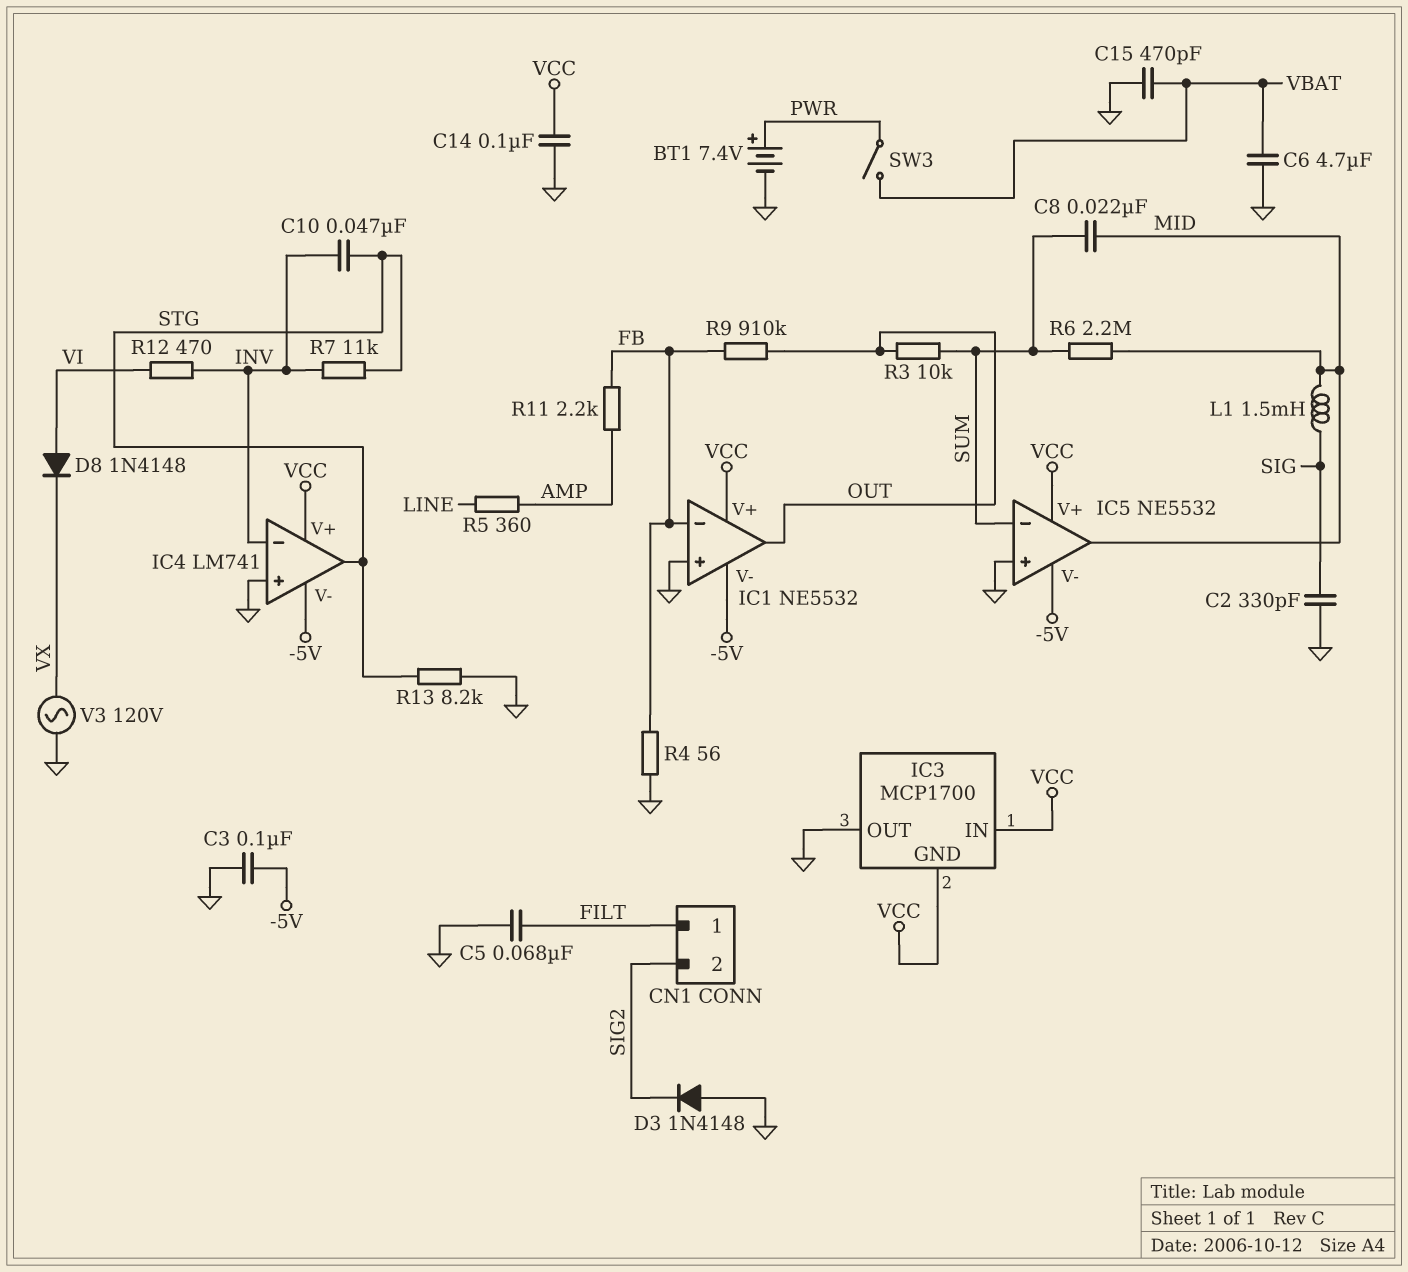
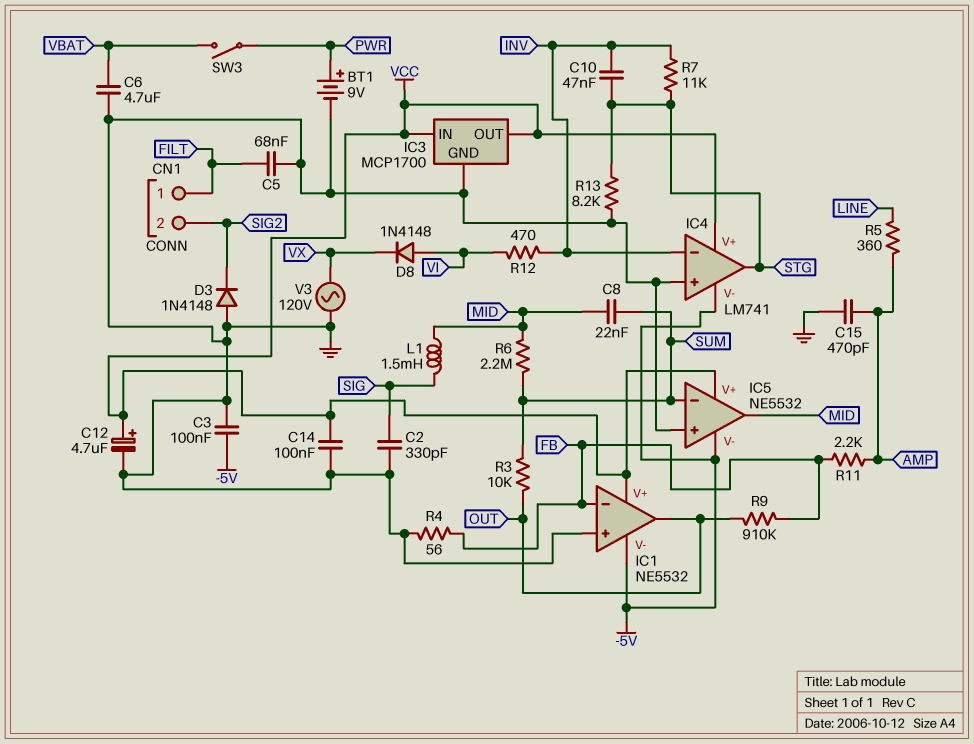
BT1: 7.4V (plus PWR, minus GND) -> 9V (plus PWR, minus GND)
C12: none -> 4.7uF (plus VCC, minus GND)
C15: 470pF (GND, VBAT) -> 470pF (AMP, GND)
IC3 pin GND: VCC -> GND
IC3 pin OUT: GND -> VCC

